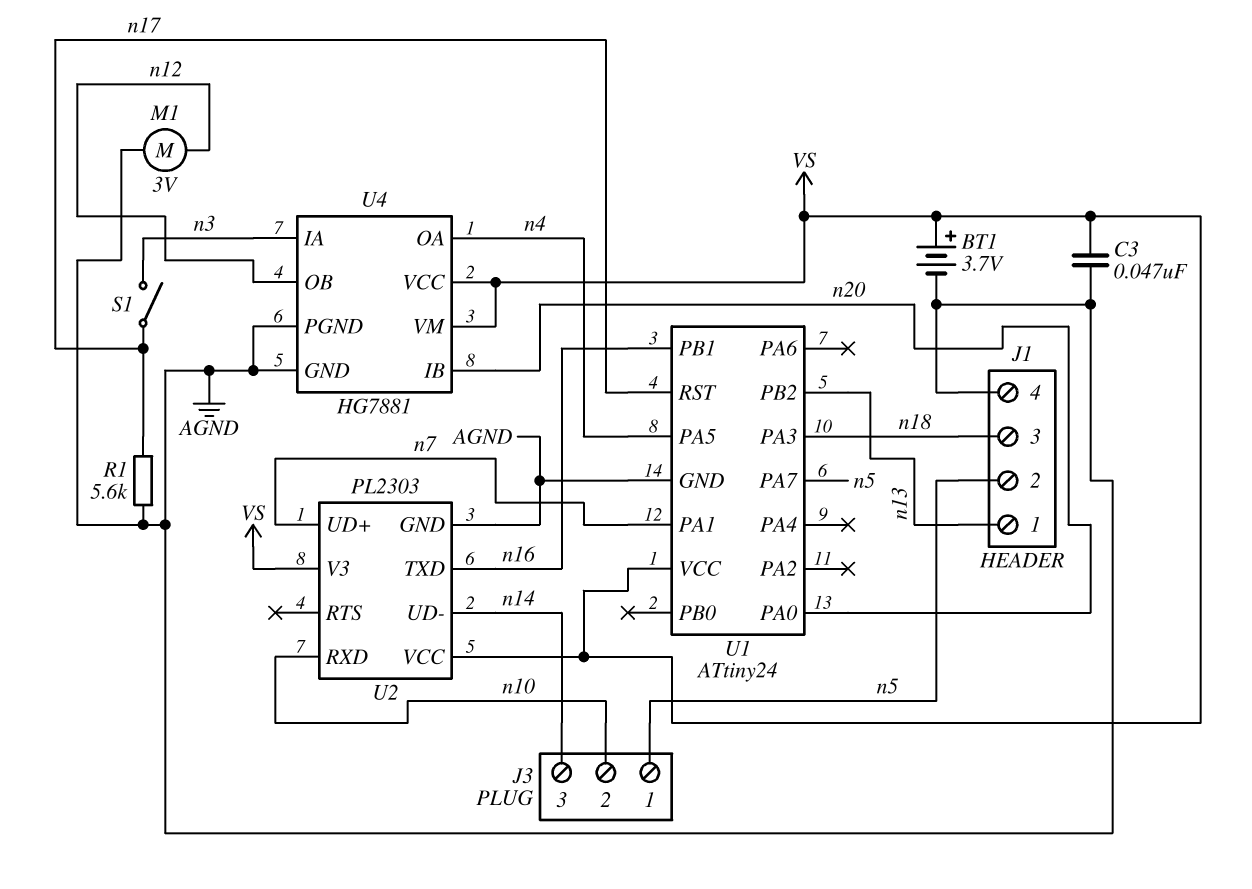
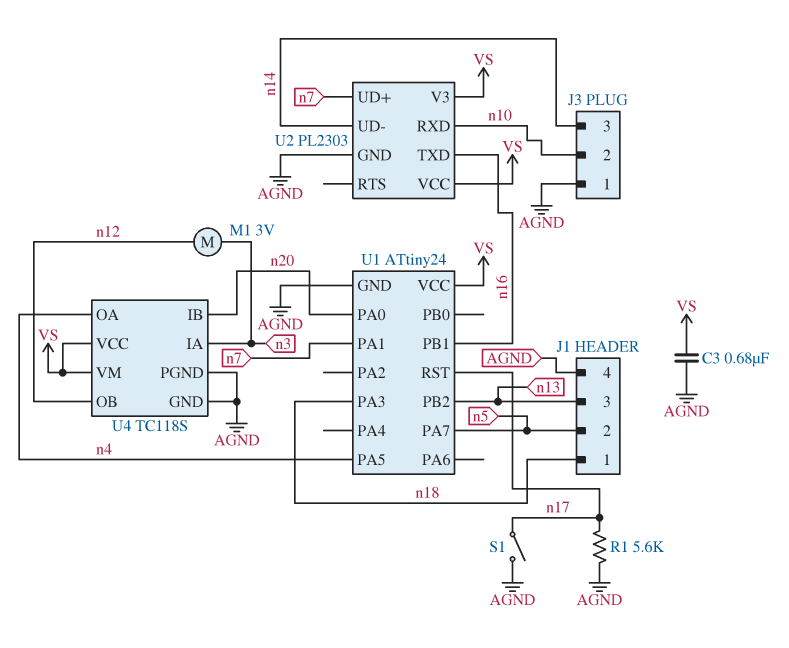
BT1: 3.7V (plus VS, minus AGND) -> none
C3: 47nF (AGND, VS) -> 680nF (AGND, VS)
J1 pin 1: n13 -> n18
J1 pin 3: n18 -> n13
J3 pin 1: n5 -> AGND
M1: motor 3V (AGND, n12) -> motor 3V (n3, n12)
S1: switch (n3, n17) -> switch (AGND, n17)
U4: HG7881 -> TC118S

